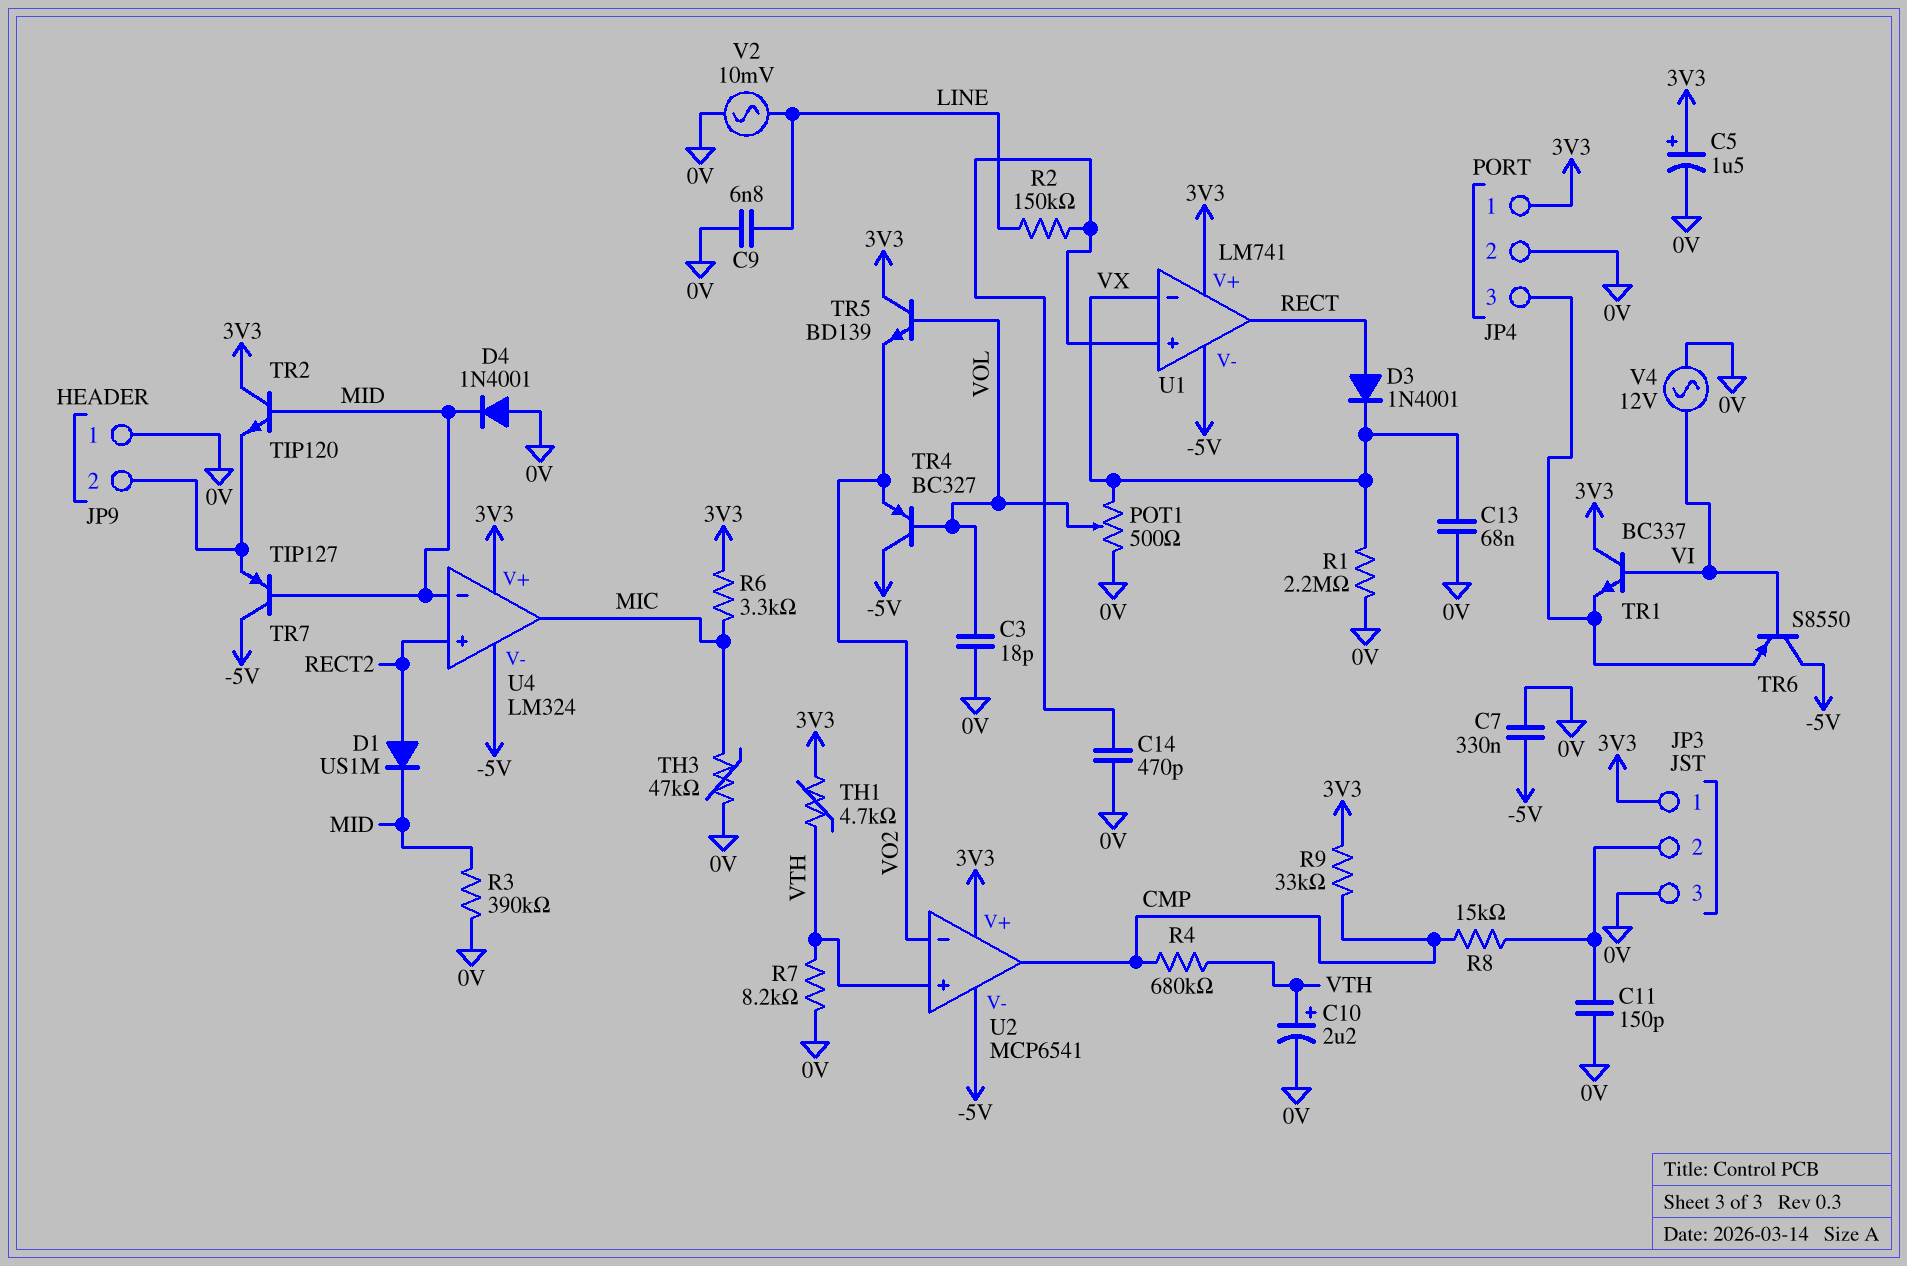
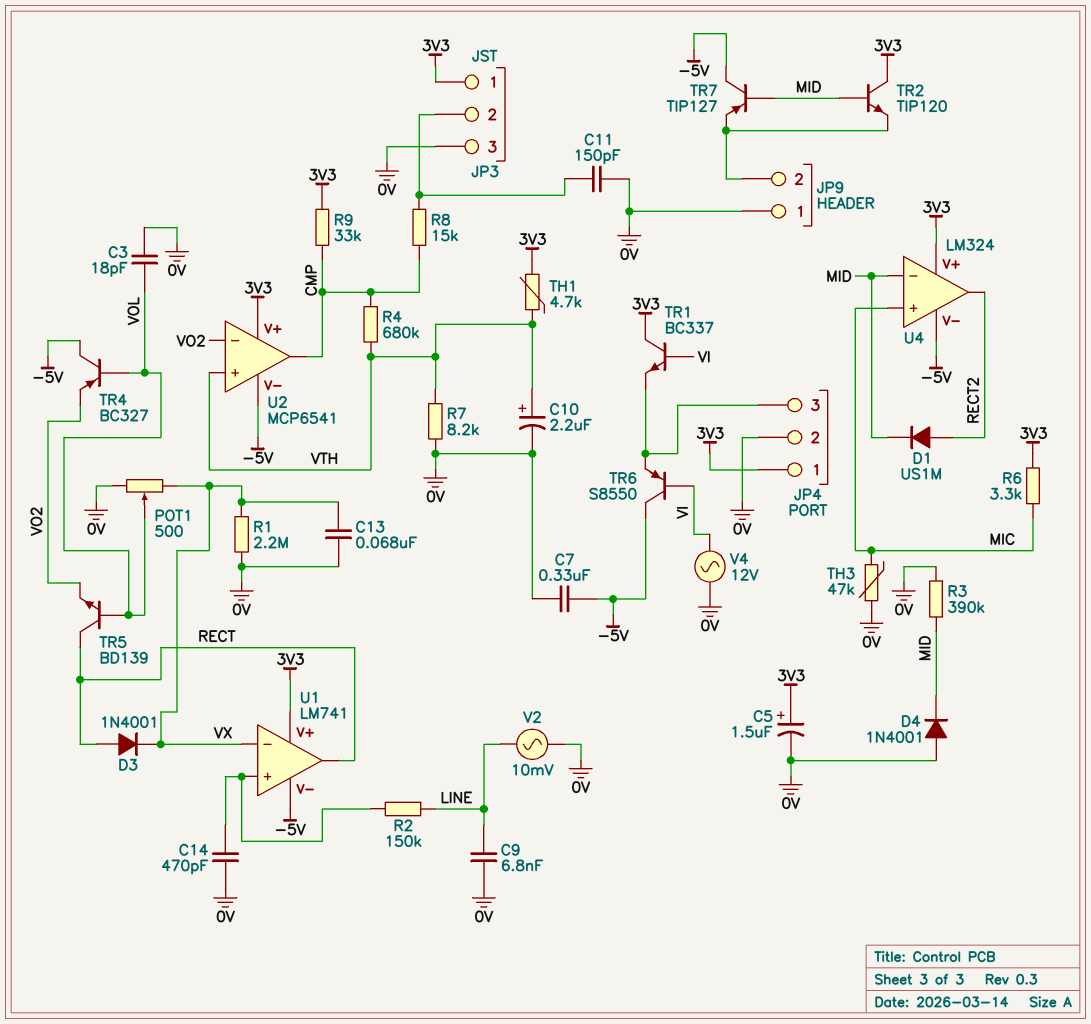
TR5: NPN BD139 (B VOL, C 3V3, E VO2) -> NPN BD139 (B VOL, C RECT, E VO2)
U4 pin in+: RECT2 -> MIC
U4 pin out: MIC -> RECT2

